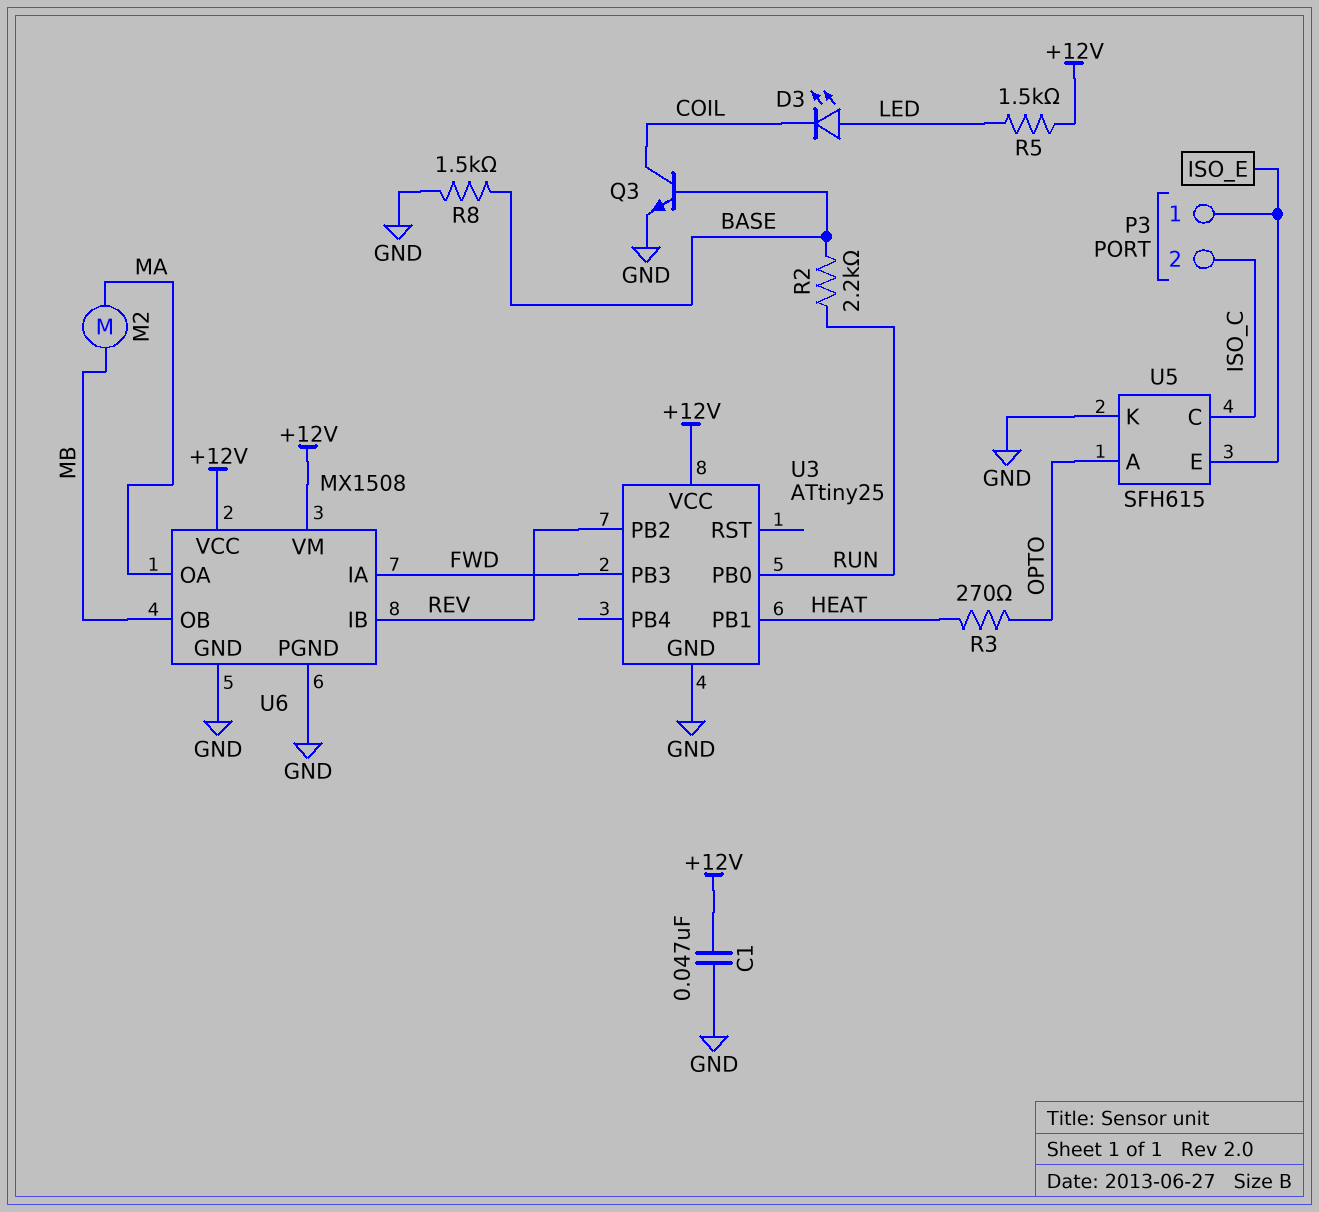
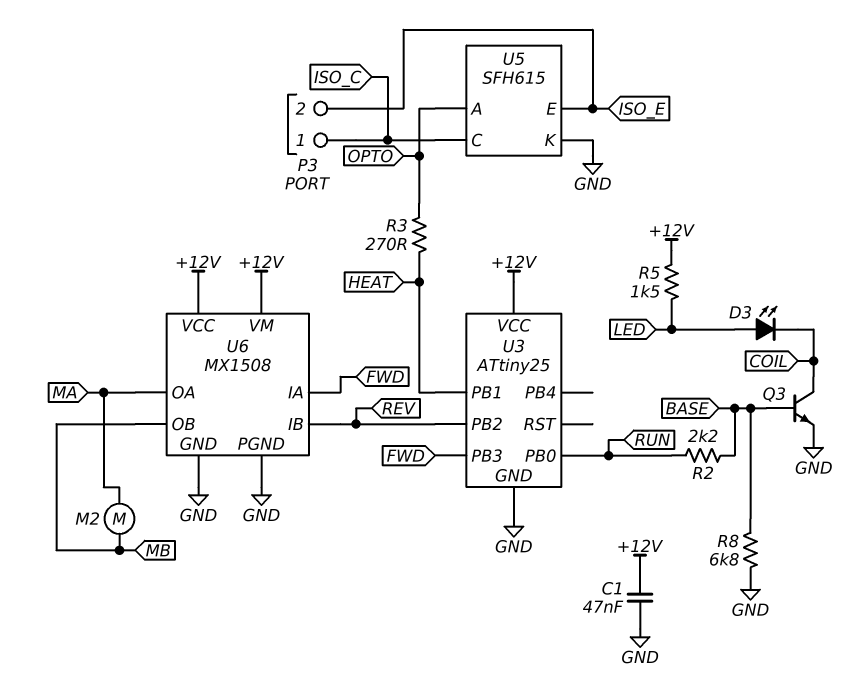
P3 pin 1: ISO_E -> ISO_C
P3 pin 2: ISO_C -> ISO_E
R8: 1.5k (BASE, GND) -> 6.8k (BASE, GND)

